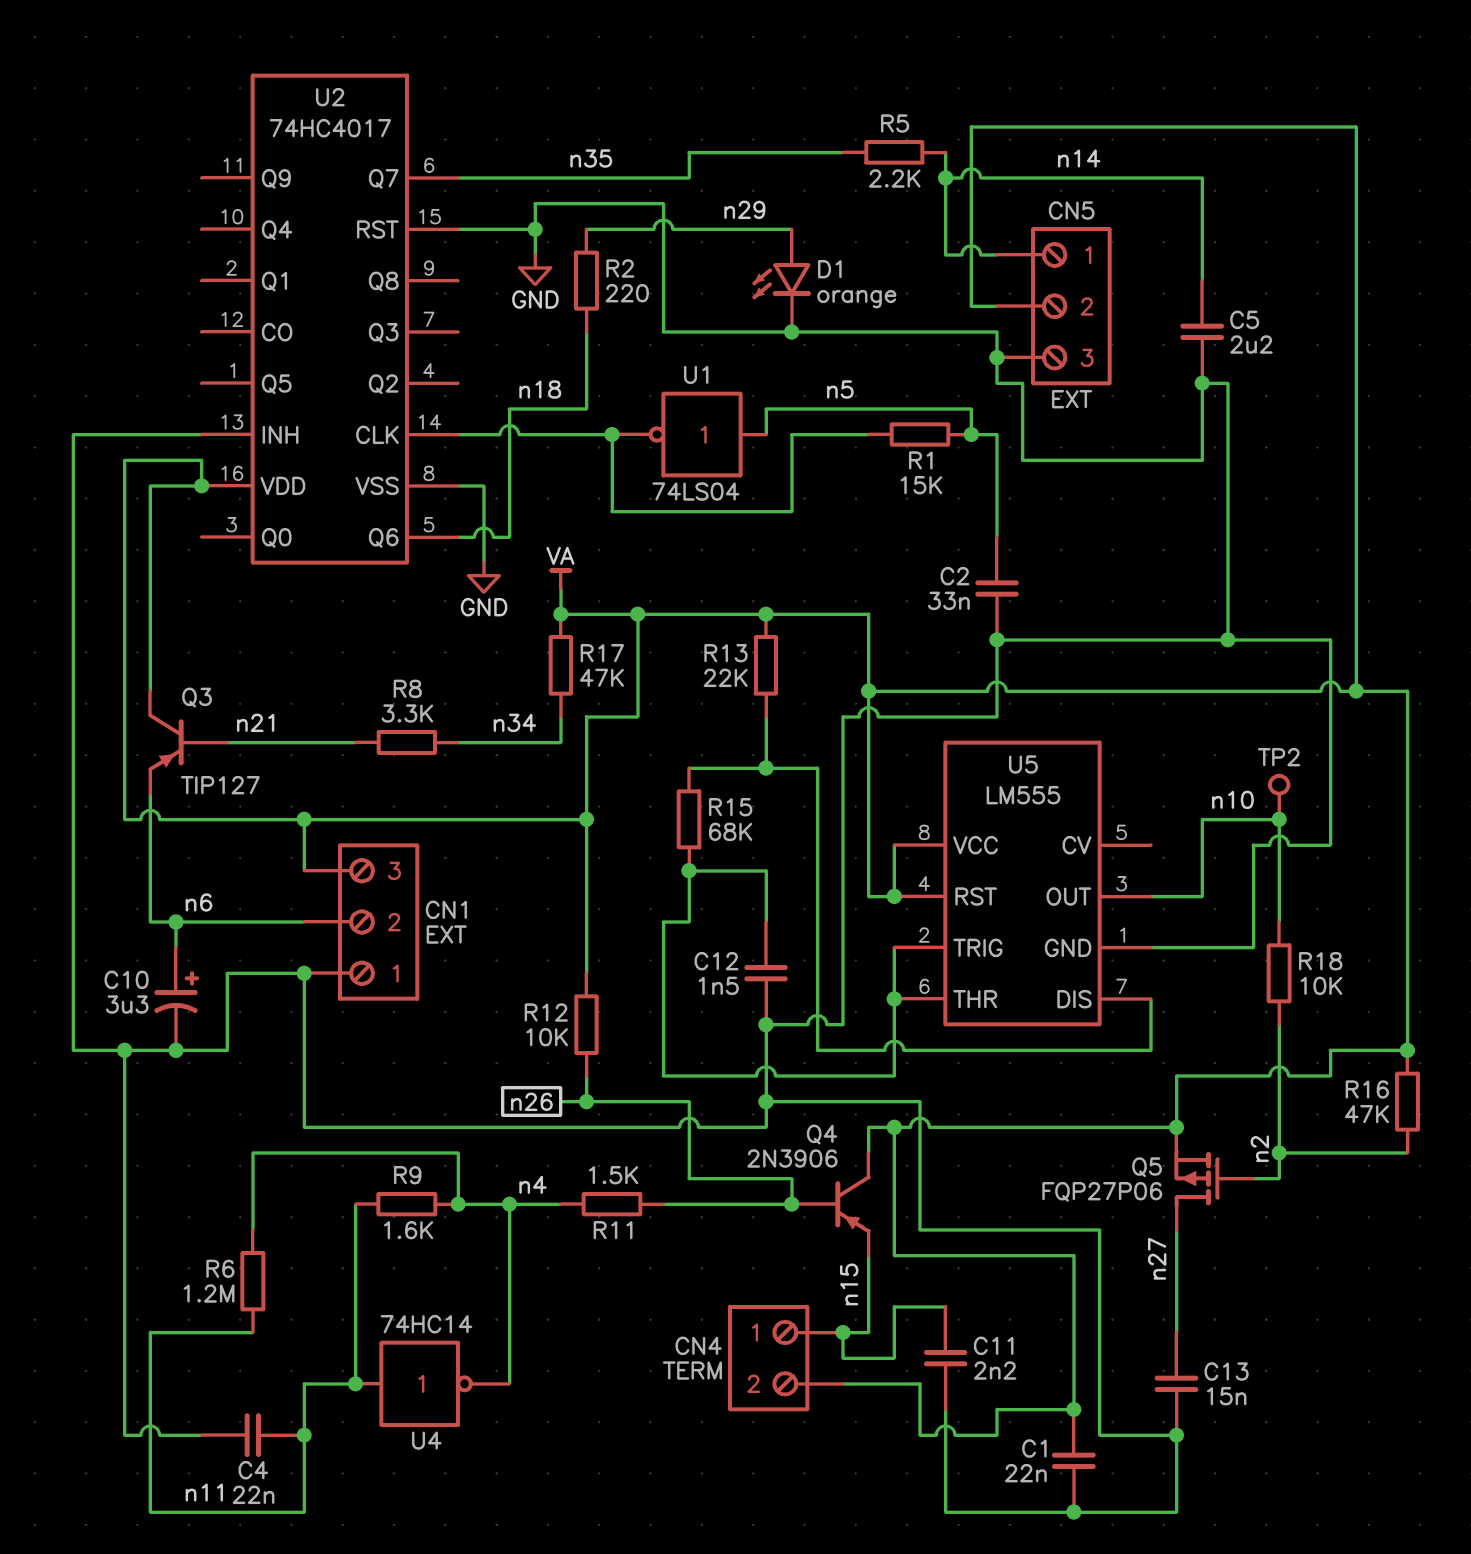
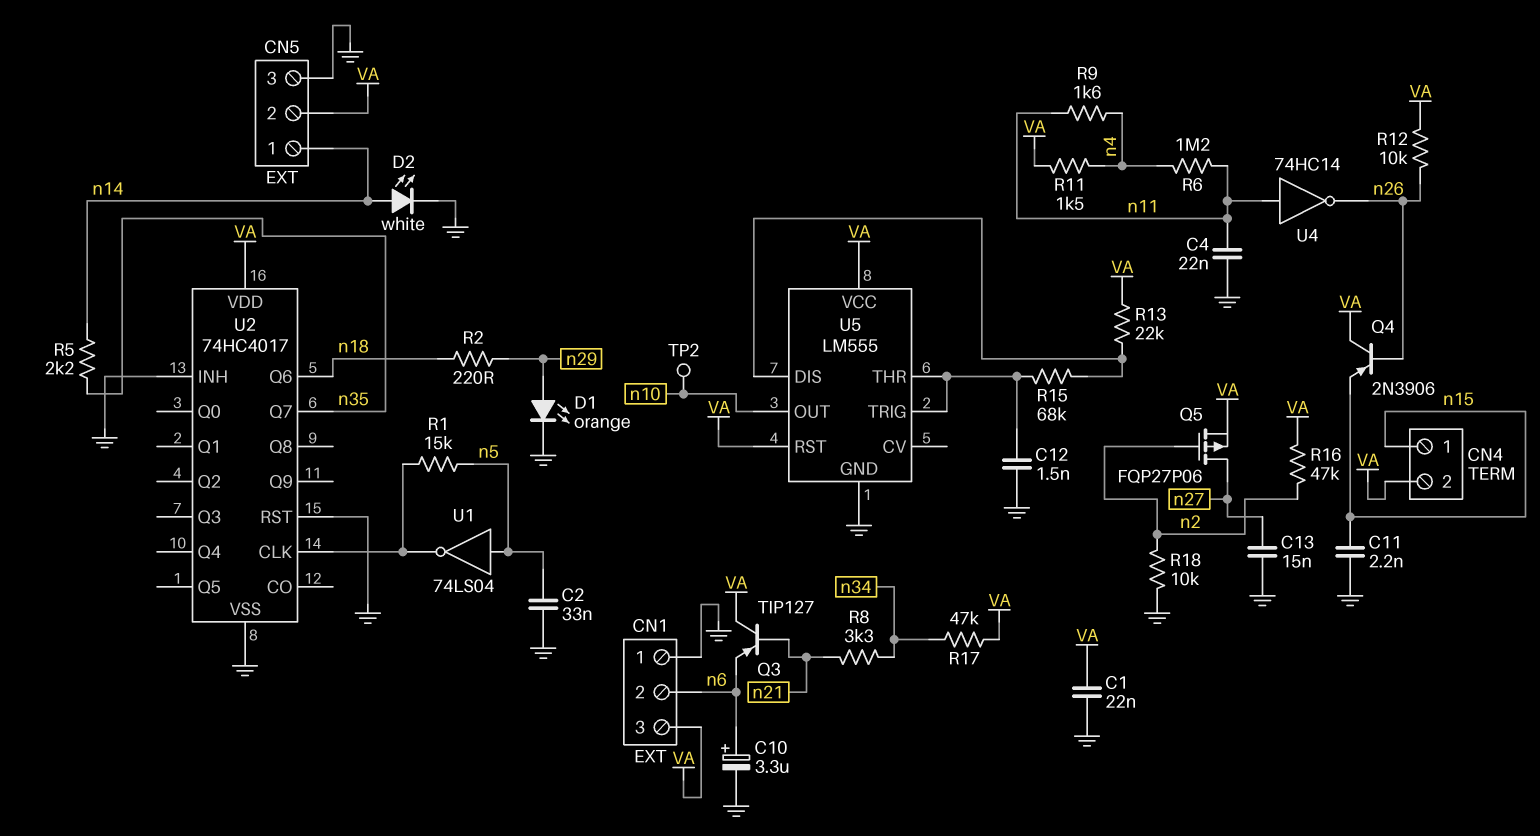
C5: 2.2uF (GND, n14) -> none
D2: none -> LED white (A n14, K GND)
R11: 1.5k (n4, n26) -> 1.5k (VA, n4)
R18: 10k (n2, n10) -> 10k (GND, n2)
U4: NOT 74HC14 (in n11, out n4) -> NOT 74HC14 (in n11, out n26)

